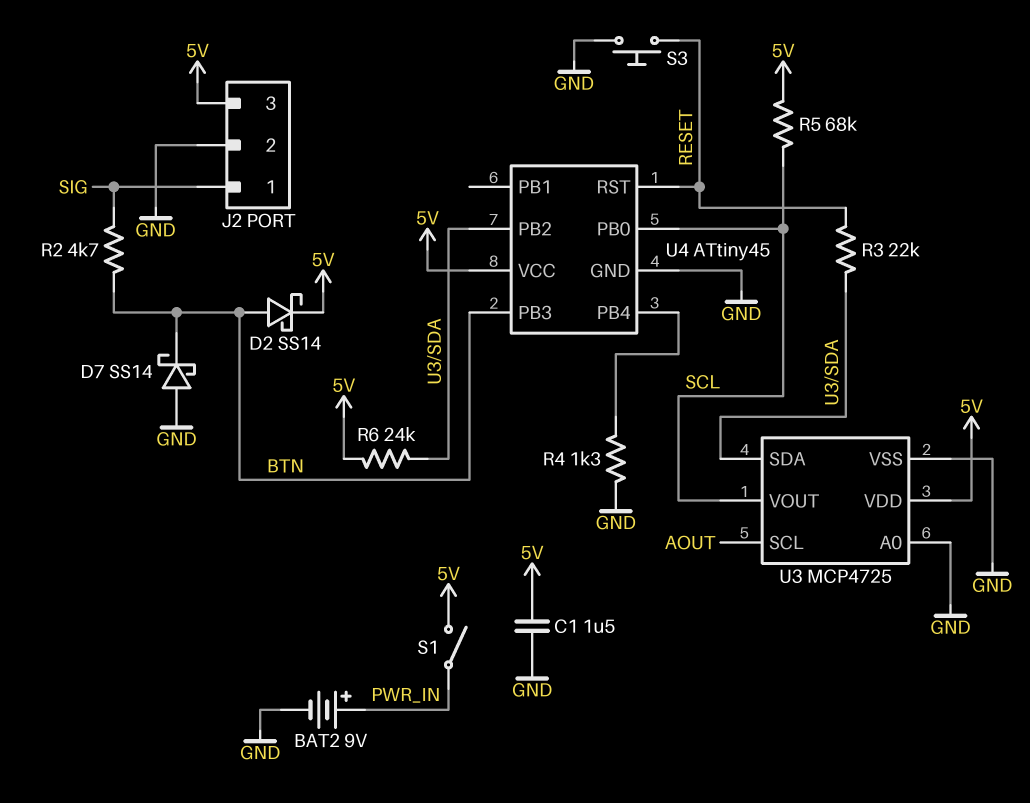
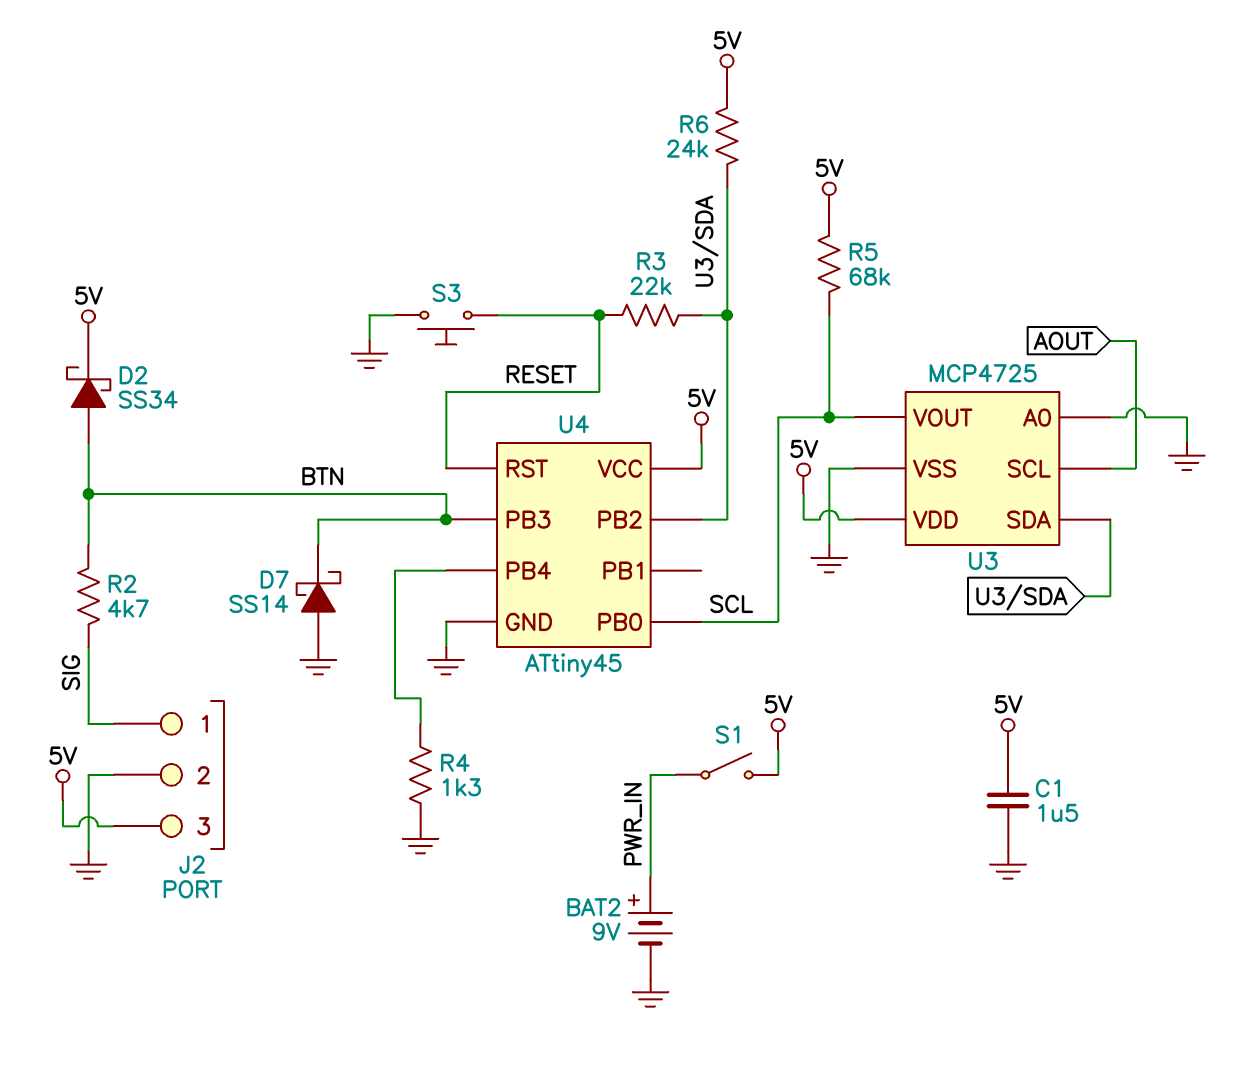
D2: schottky SS14 (A BTN, K 5V) -> schottky SS34 (A BTN, K 5V)

